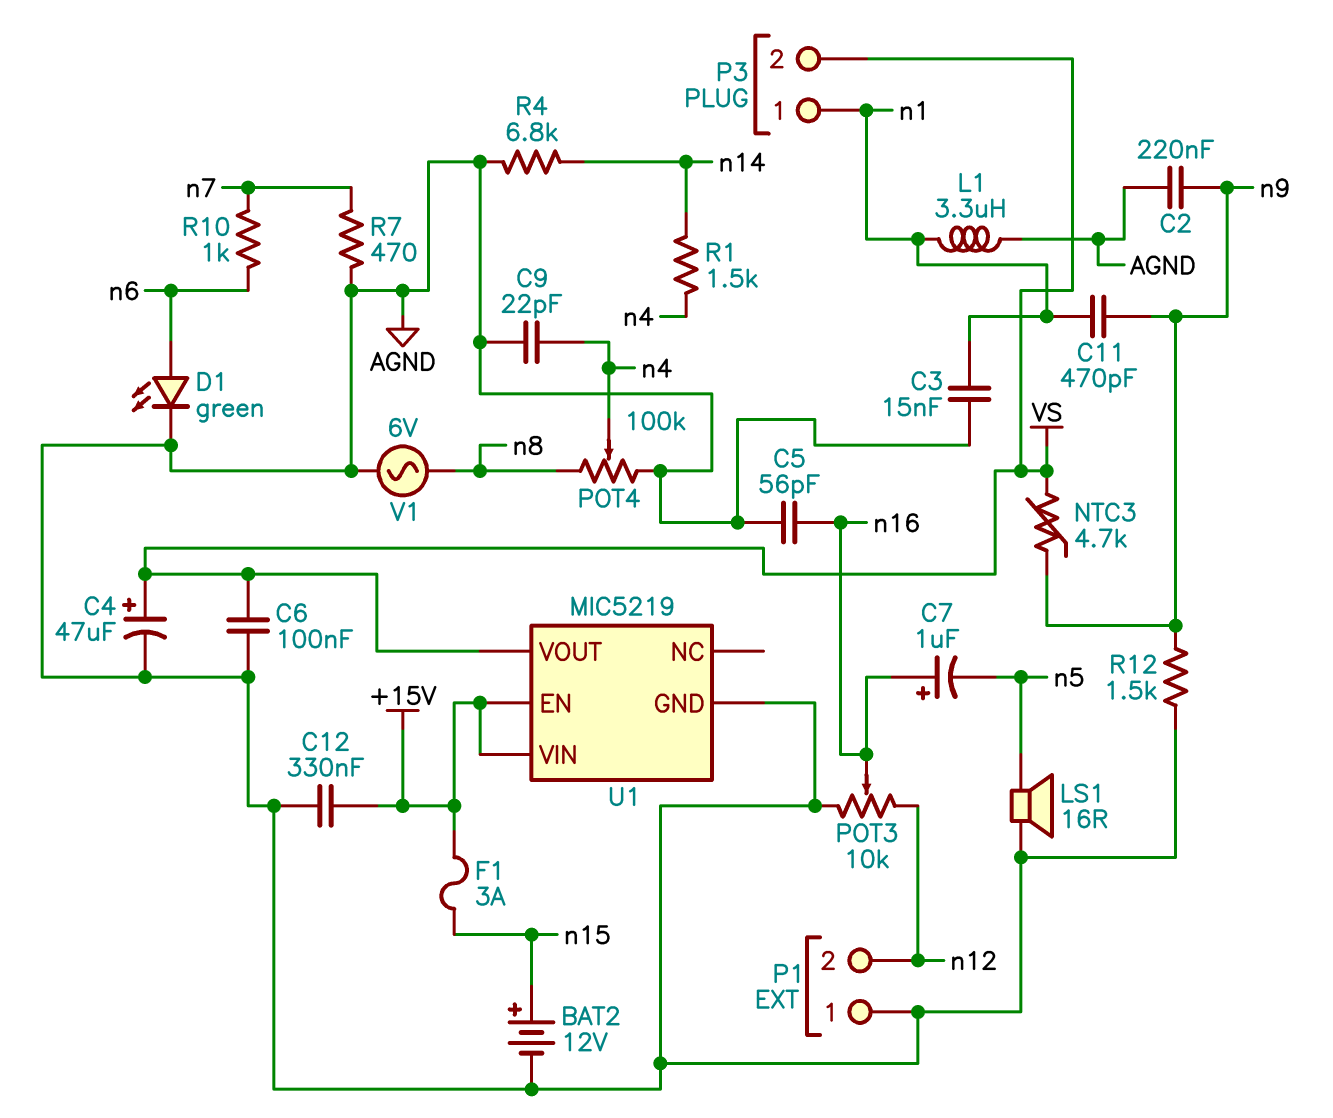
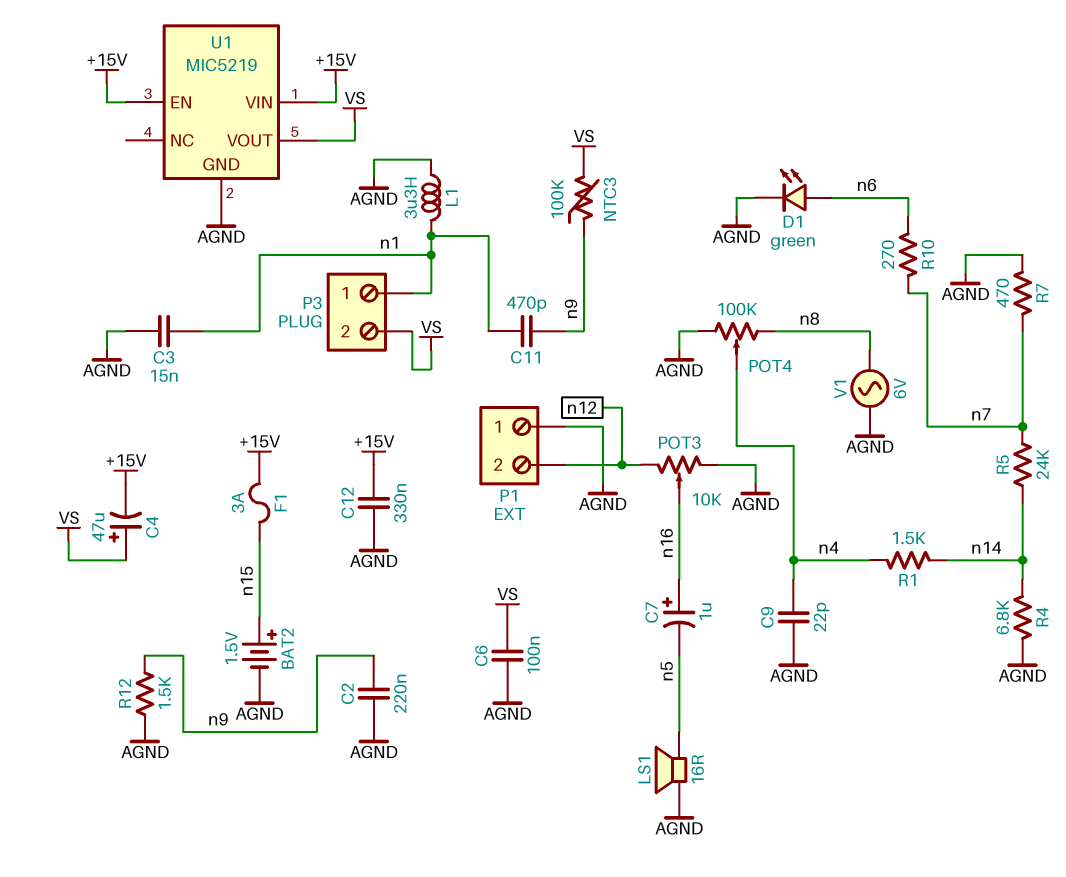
BAT2: 12V (plus n15, minus AGND) -> 1.5V (plus n15, minus AGND)
C4: 47uF (plus VS, minus AGND) -> 47uF (plus VS, minus +15V)
C5: 56pF (AGND, n16) -> none
NTC3: 4.7k (VS, n9) -> 100k (VS, n9)
R5: none -> 24k (n7, n14)
R10: 1k (n6, n7) -> 270 (n6, n7)

